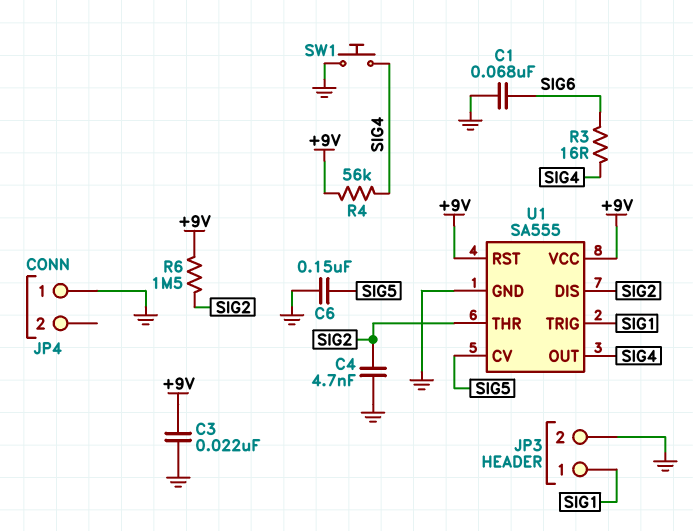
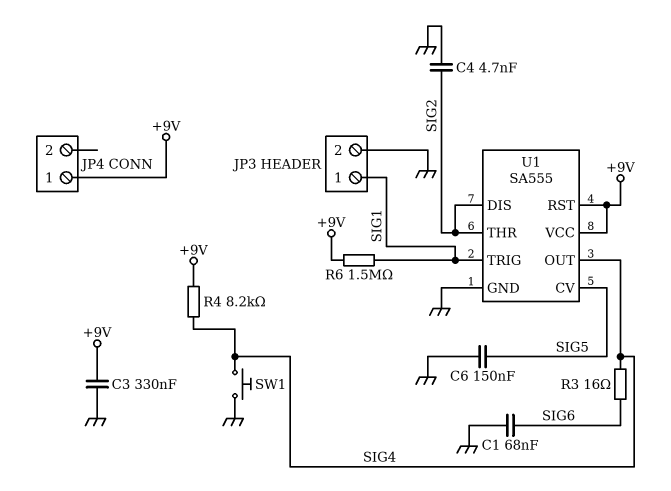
C3: 22nF (+9V, GND) -> 330nF (+9V, GND)
JP4 pin 1: GND -> +9V
R4: 56k (+9V, SIG4) -> 8.2k (+9V, SIG4)
R6: 1.5M (+9V, SIG2) -> 1.5M (+9V, SIG1)

